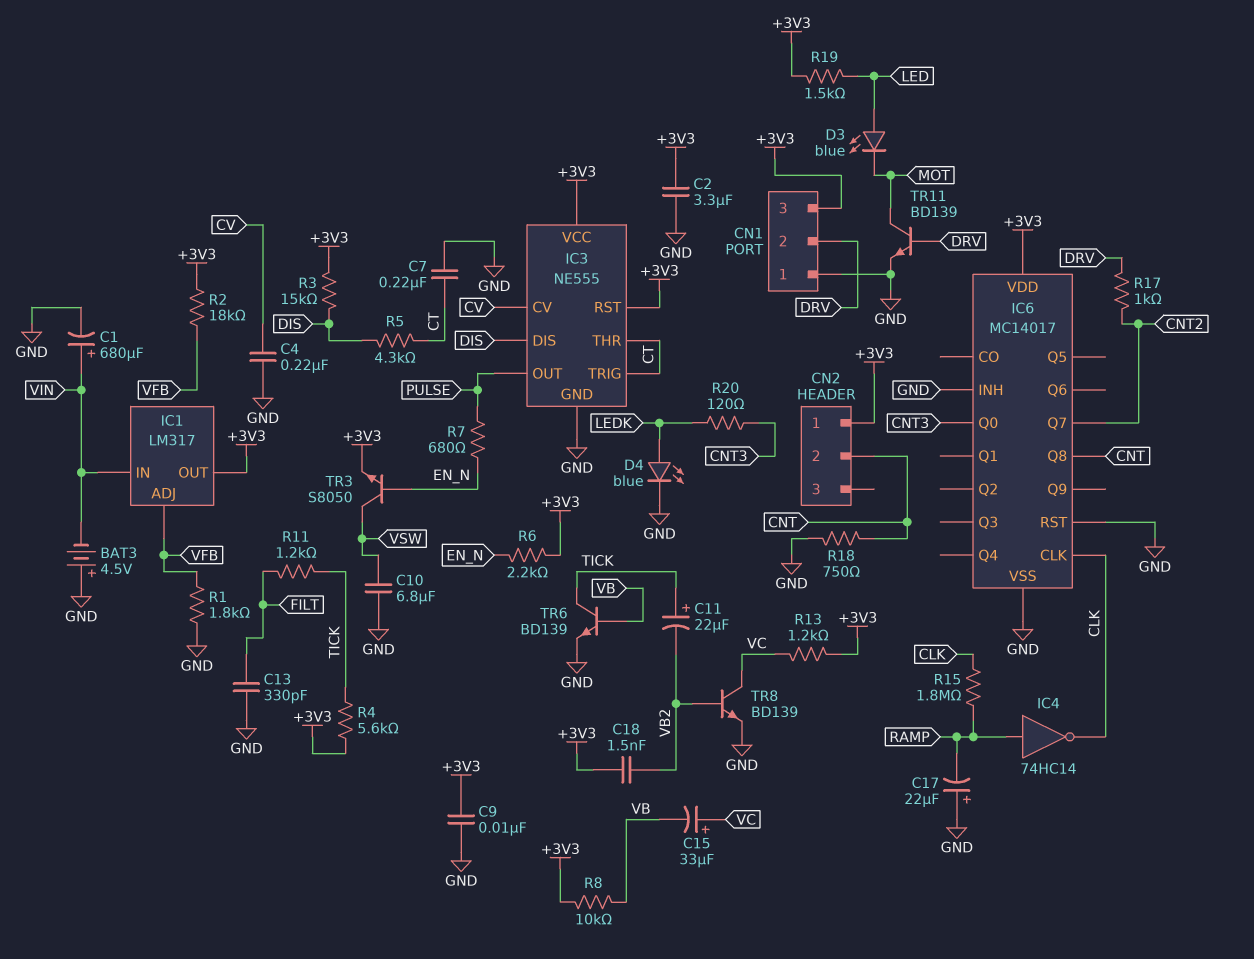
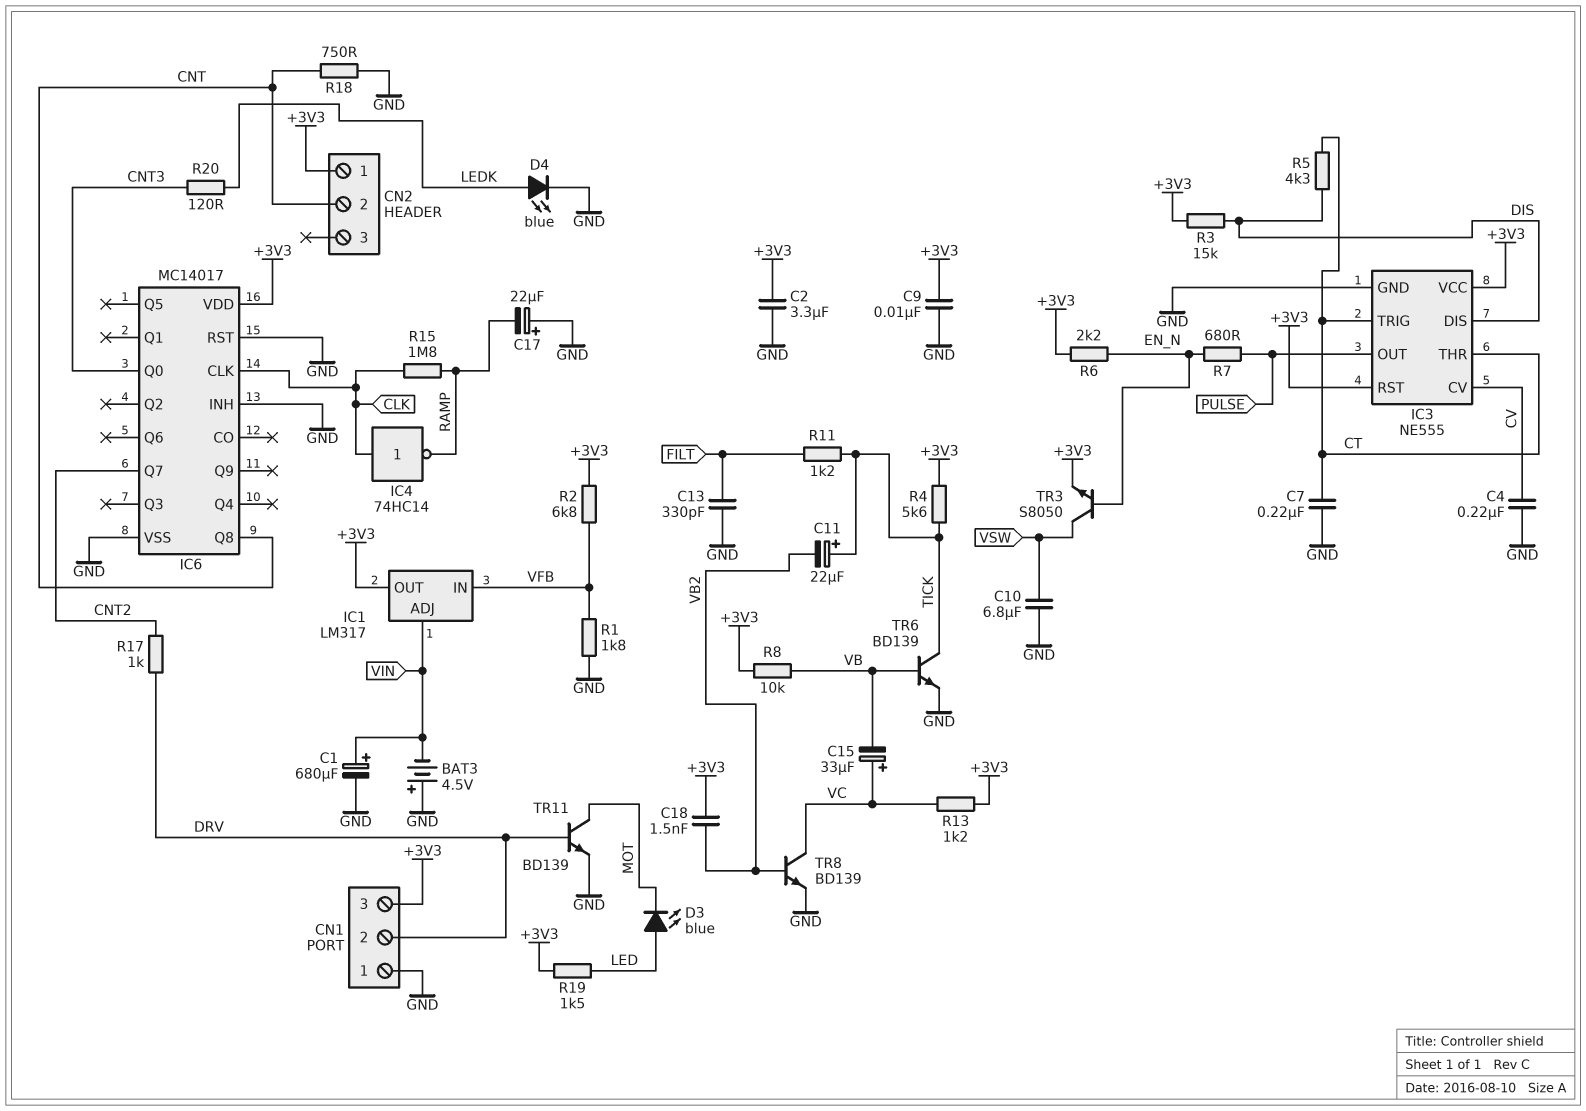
IC1 pin ADJ: VFB -> VIN
IC1 pin IN: VIN -> VFB
IC4: NOT 74HC14 (in RAMP, out CLK) -> NOT 74HC14 (in CLK, out RAMP)
R2: 18k (+3V3, VFB) -> 6.8k (+3V3, VFB)

